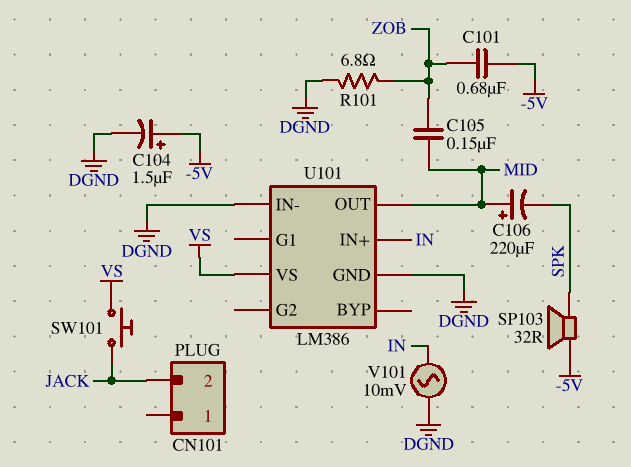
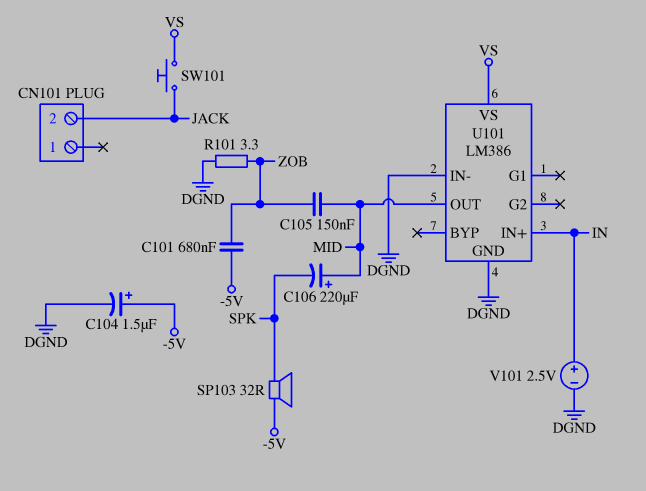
R101: 6.8 (DGND, ZOB) -> 3.3 (DGND, ZOB)
V101: AC 10mV (DGND, IN) -> 2.5V (plus IN, minus DGND)

